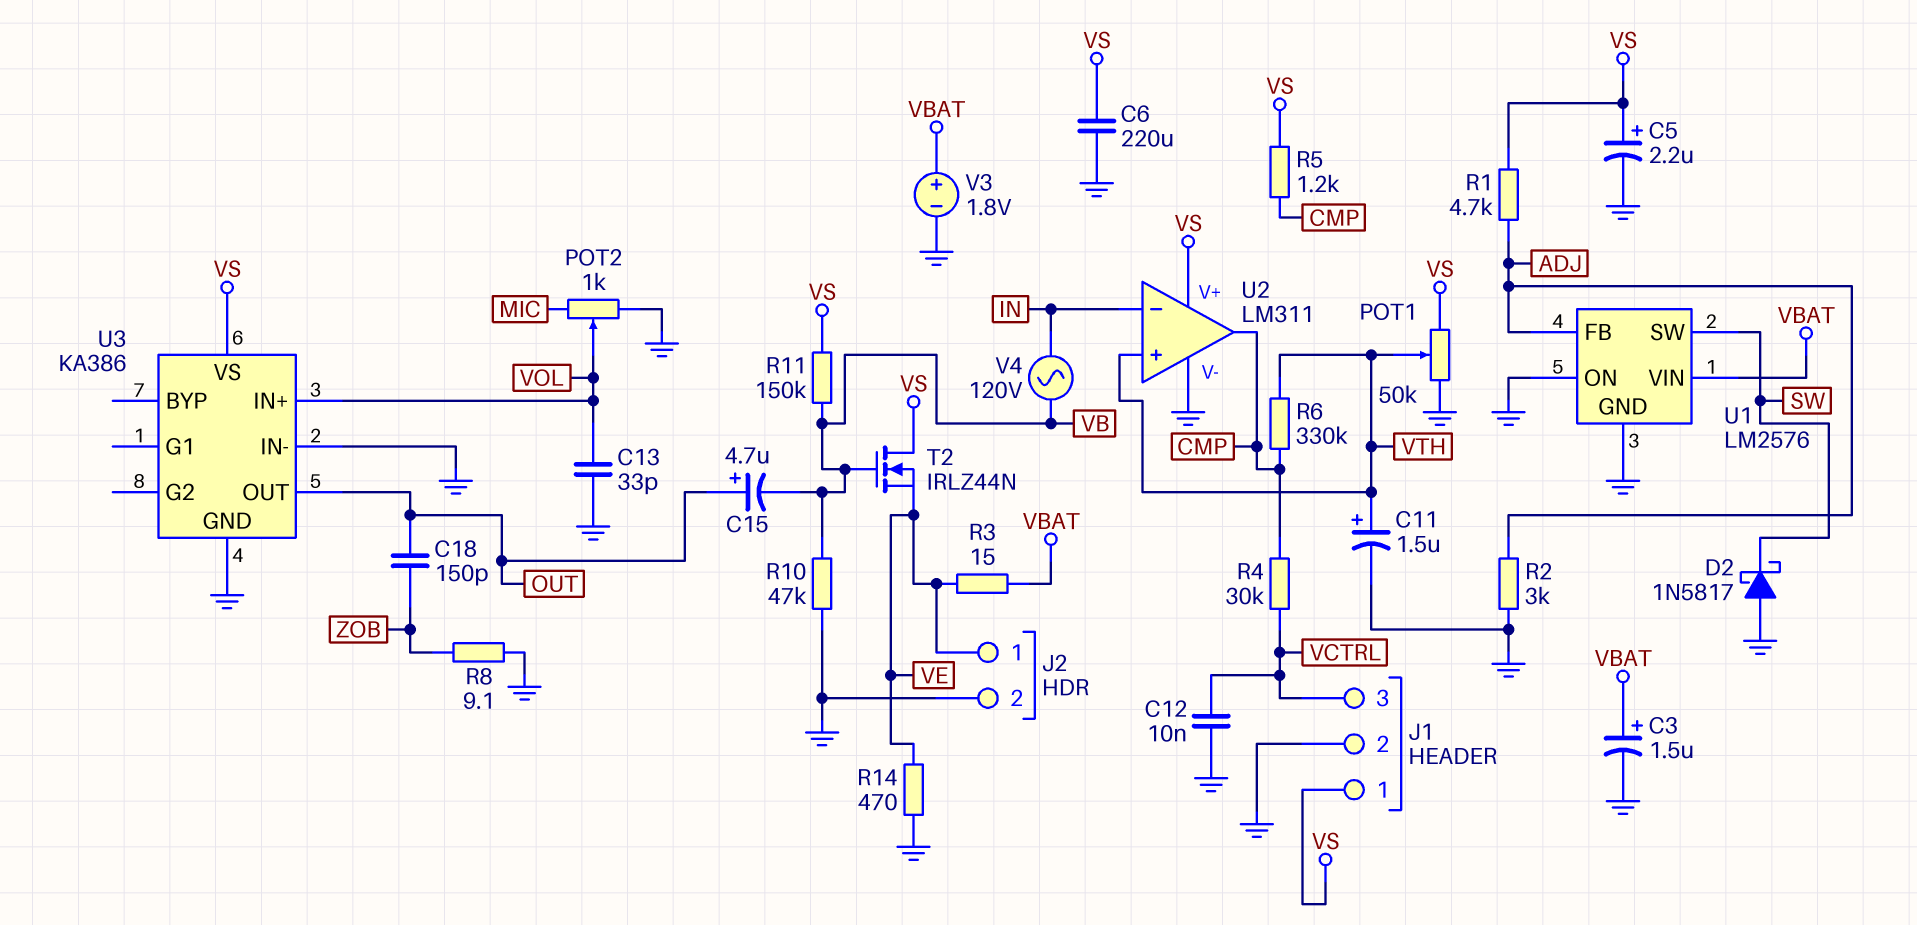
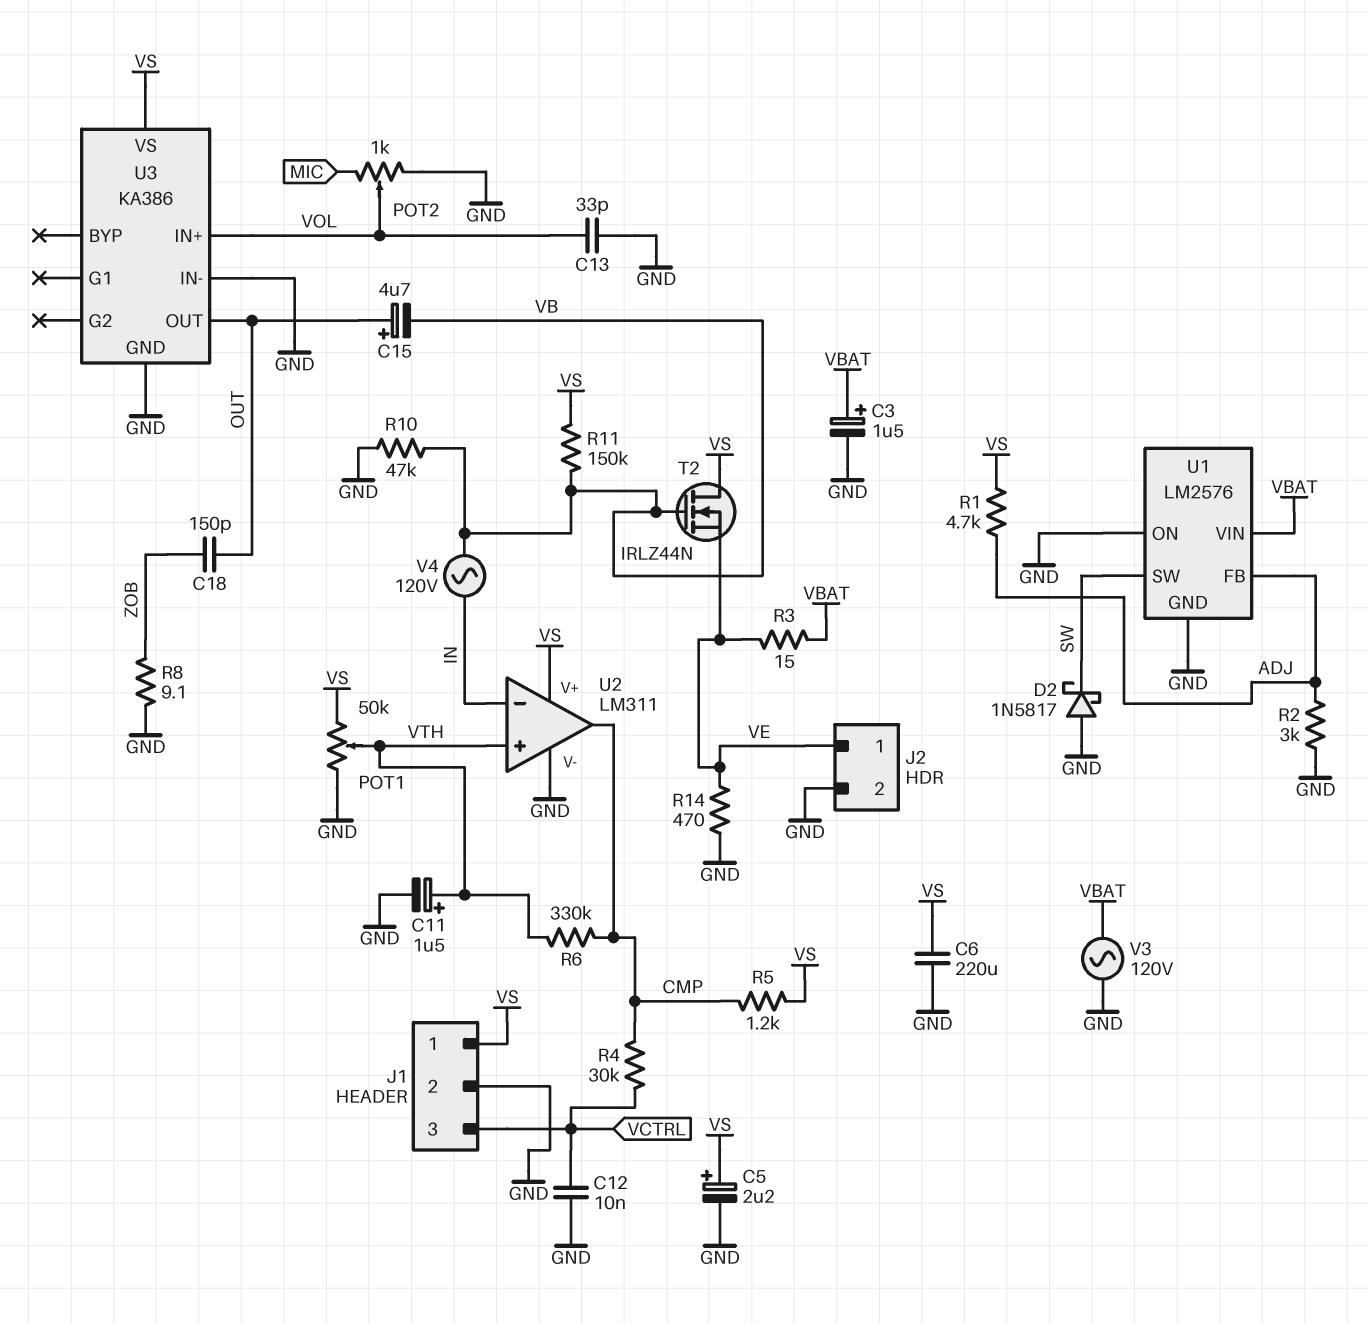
V3: 1.8V (plus VBAT, minus GND) -> AC 120V (GND, VBAT)

